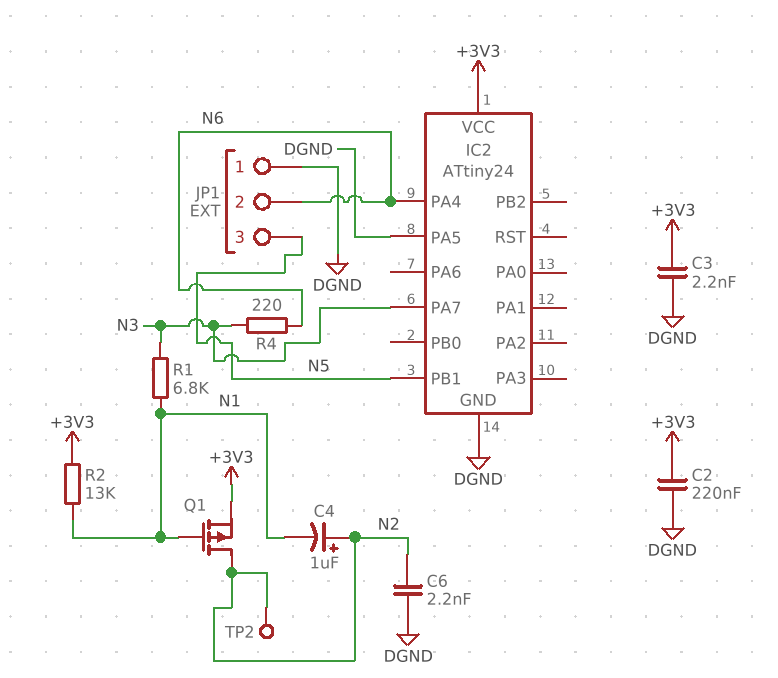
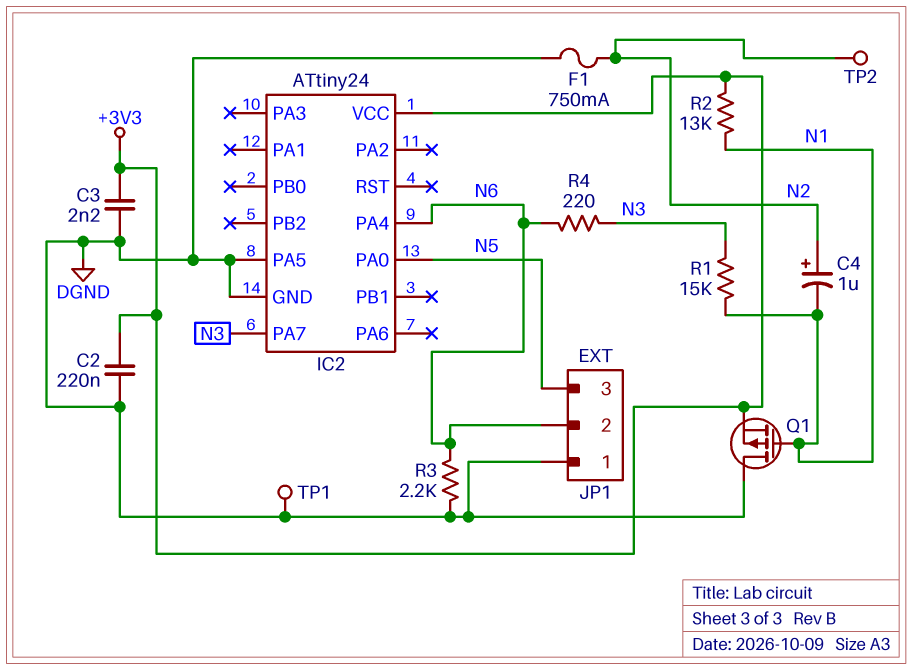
C6: 2.2nF (DGND, N2) -> none
F1: none -> 750mA (DGND, N2)
IC2 pin PA0: none -> N5
IC2 pin PB1: N5 -> none
Q1: PMOS (G N1, D N2, S +3V3) -> PMOS (G N1, D DGND, S +3V3)
R1: 6.8k (N1, N3) -> 15k (N1, N3)
R3: none -> 2.2k (DGND, N6)
TP1: none -> test point (DGND)

